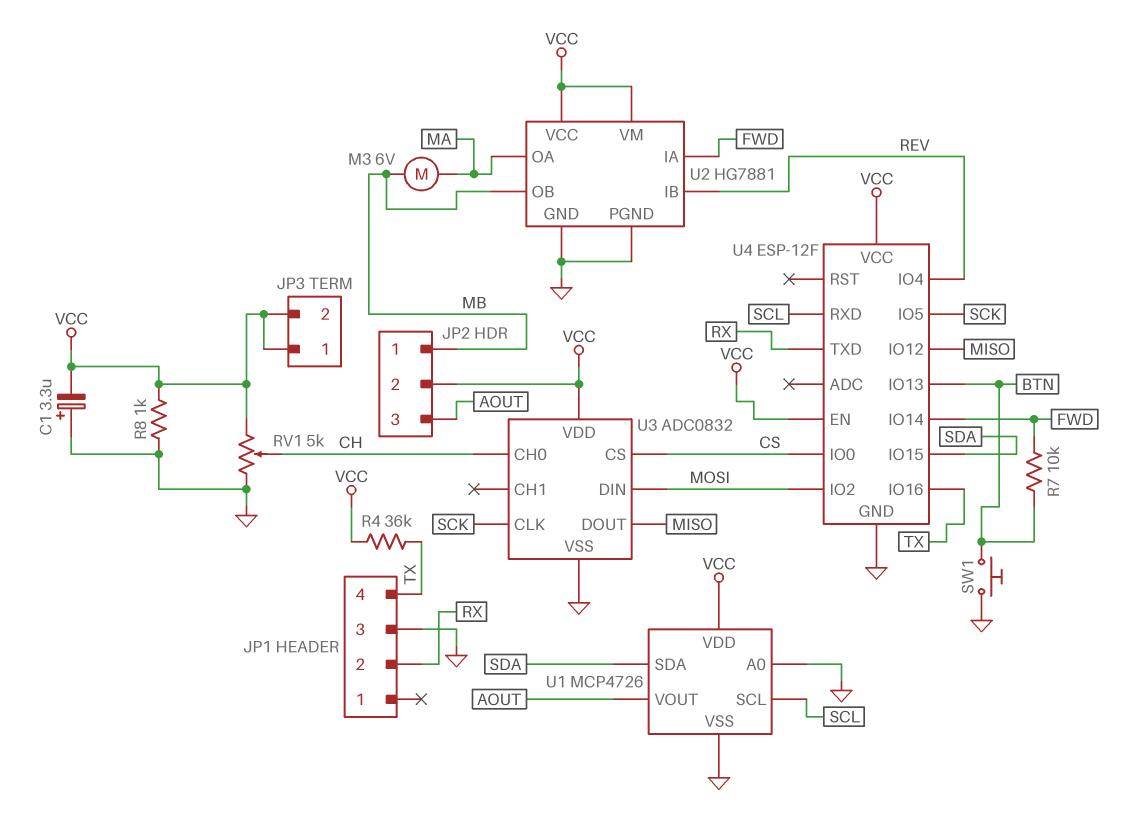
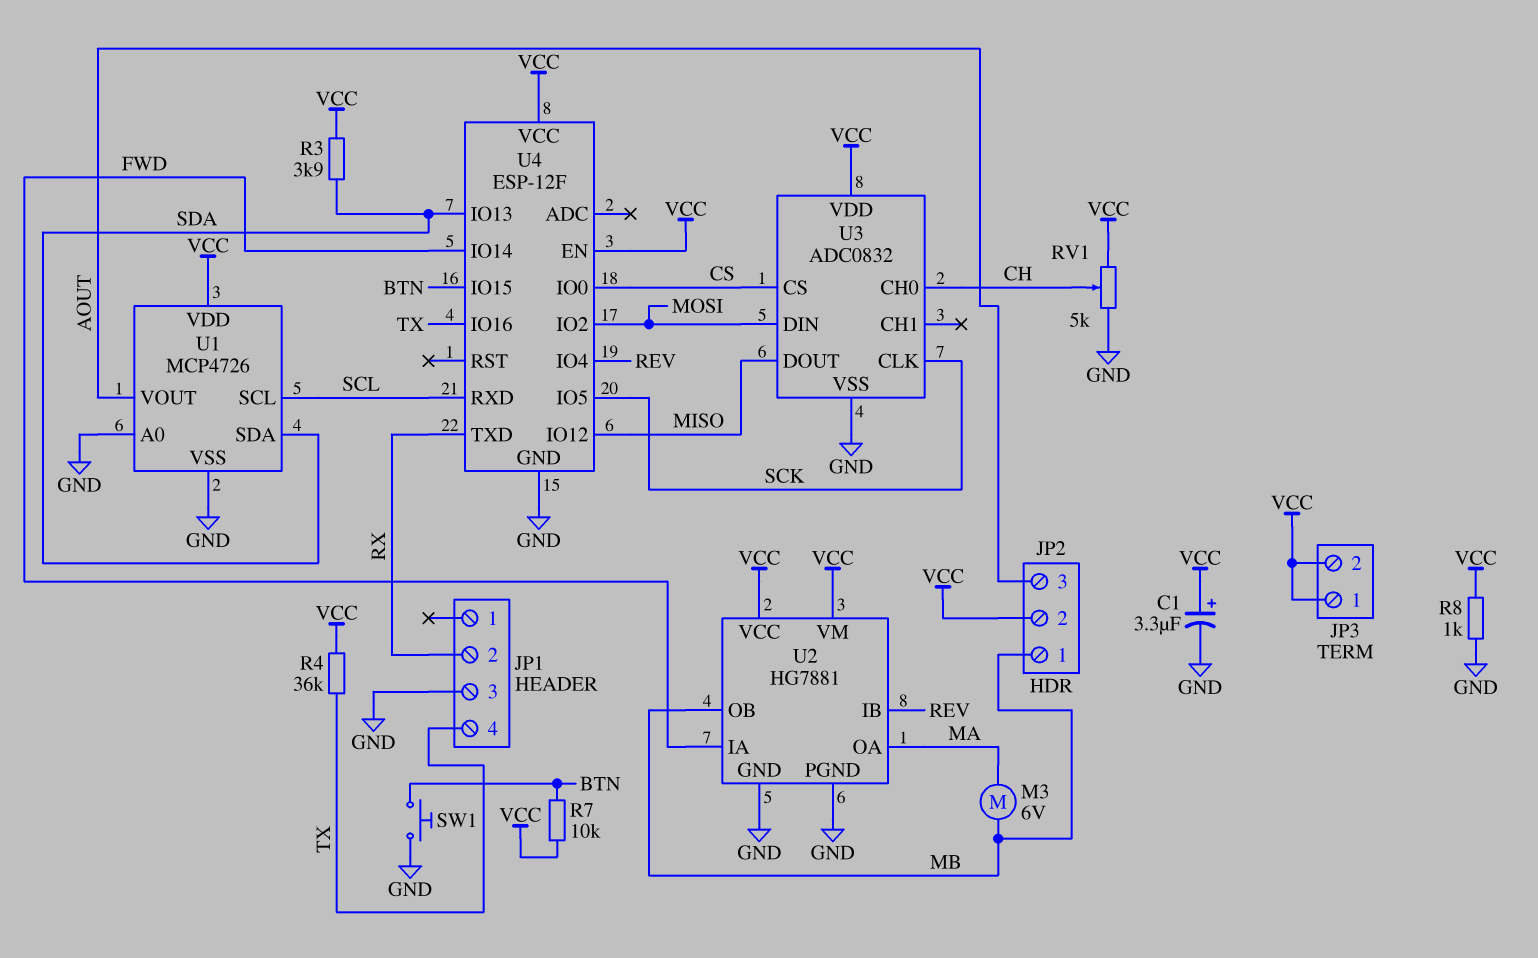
C1: 3.3uF (plus GND, minus VCC) -> 3.3uF (plus VCC, minus GND)
R3: none -> 3.9k (SDA, VCC)
R7: 10k (BTN, FWD) -> 10k (BTN, VCC)
U4 pin IO13: BTN -> SDA
U4 pin IO15: SDA -> BTN

